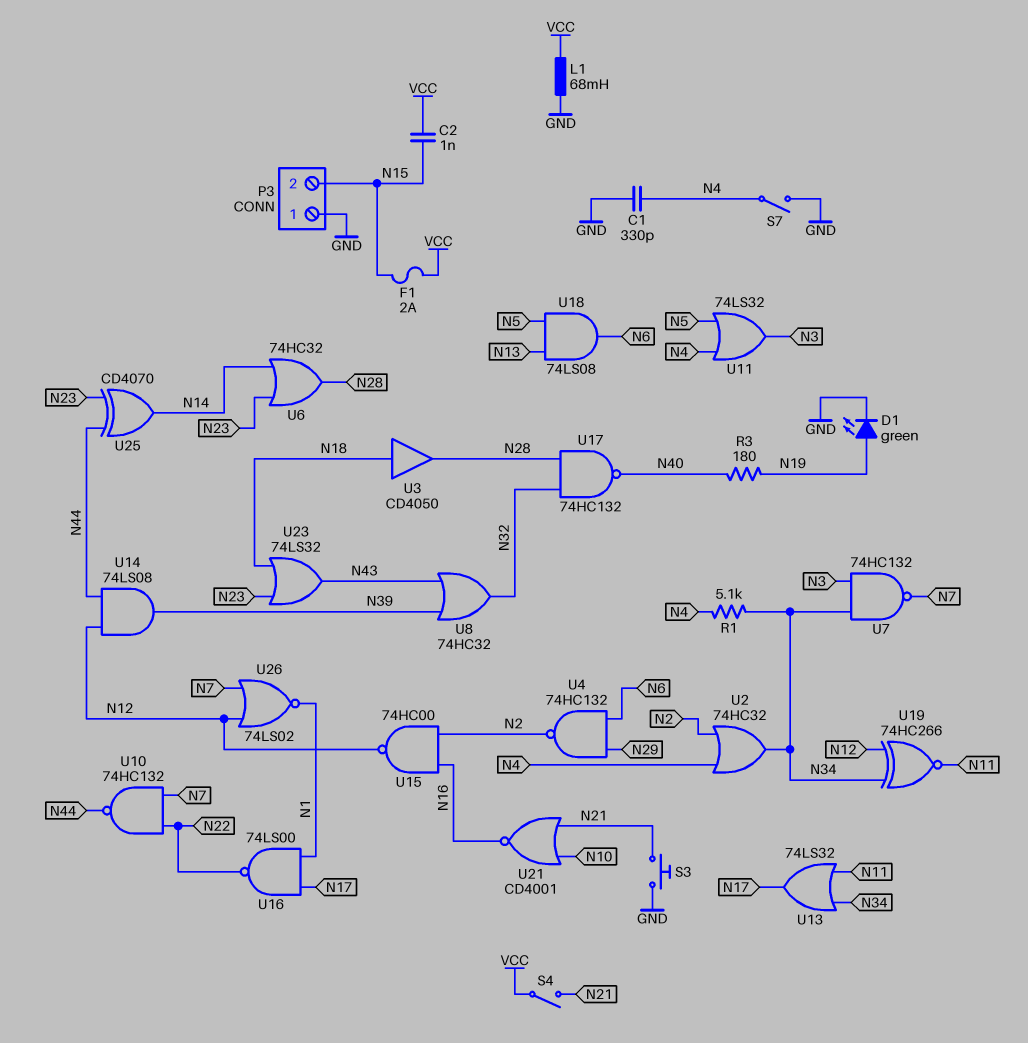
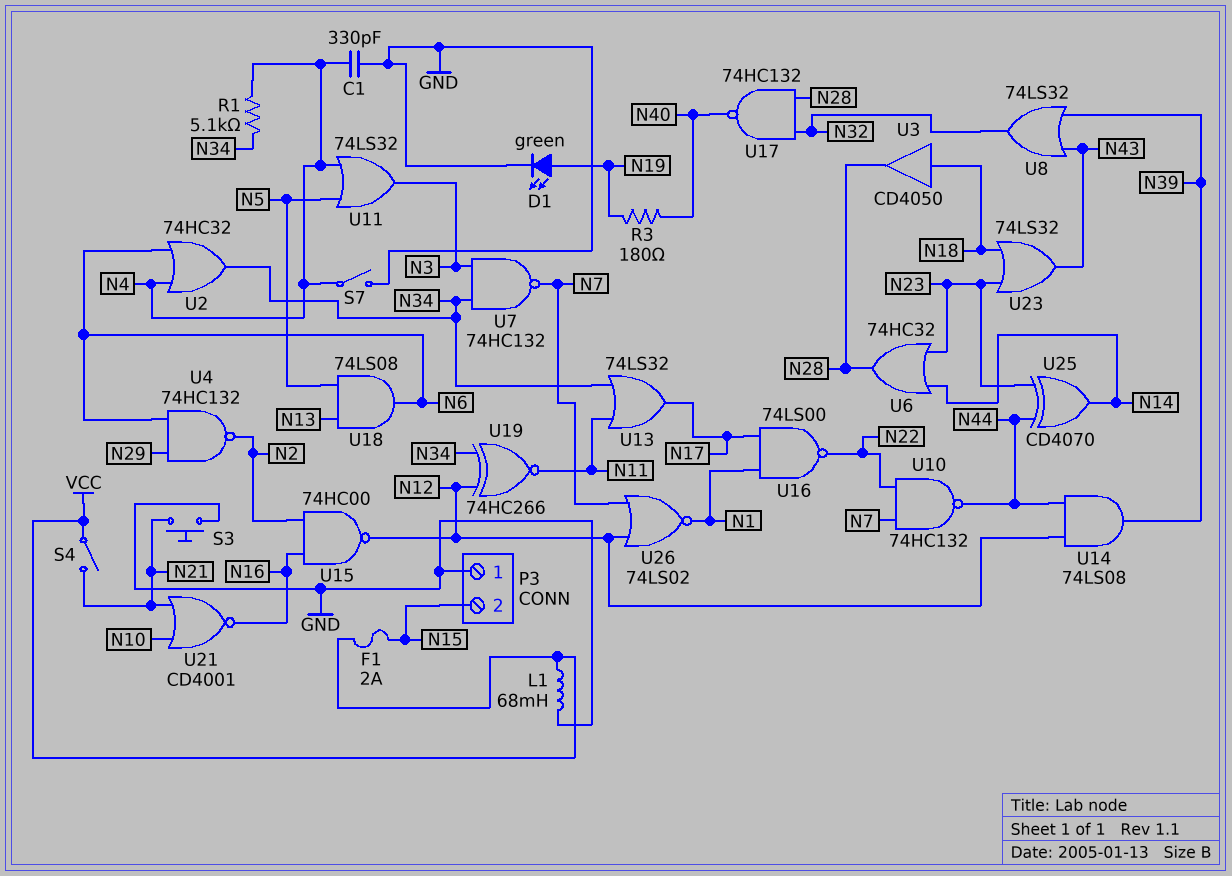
C2: 1nF (N15, VCC) -> none
U2: OR 74HC32 (in N2, in N4, out N34) -> OR 74HC32 (in N4, in N6, out N34)
U8: OR 74HC32 (in N39, in N43, out N32) -> OR 74LS32 (in N39, in N43, out N32)

